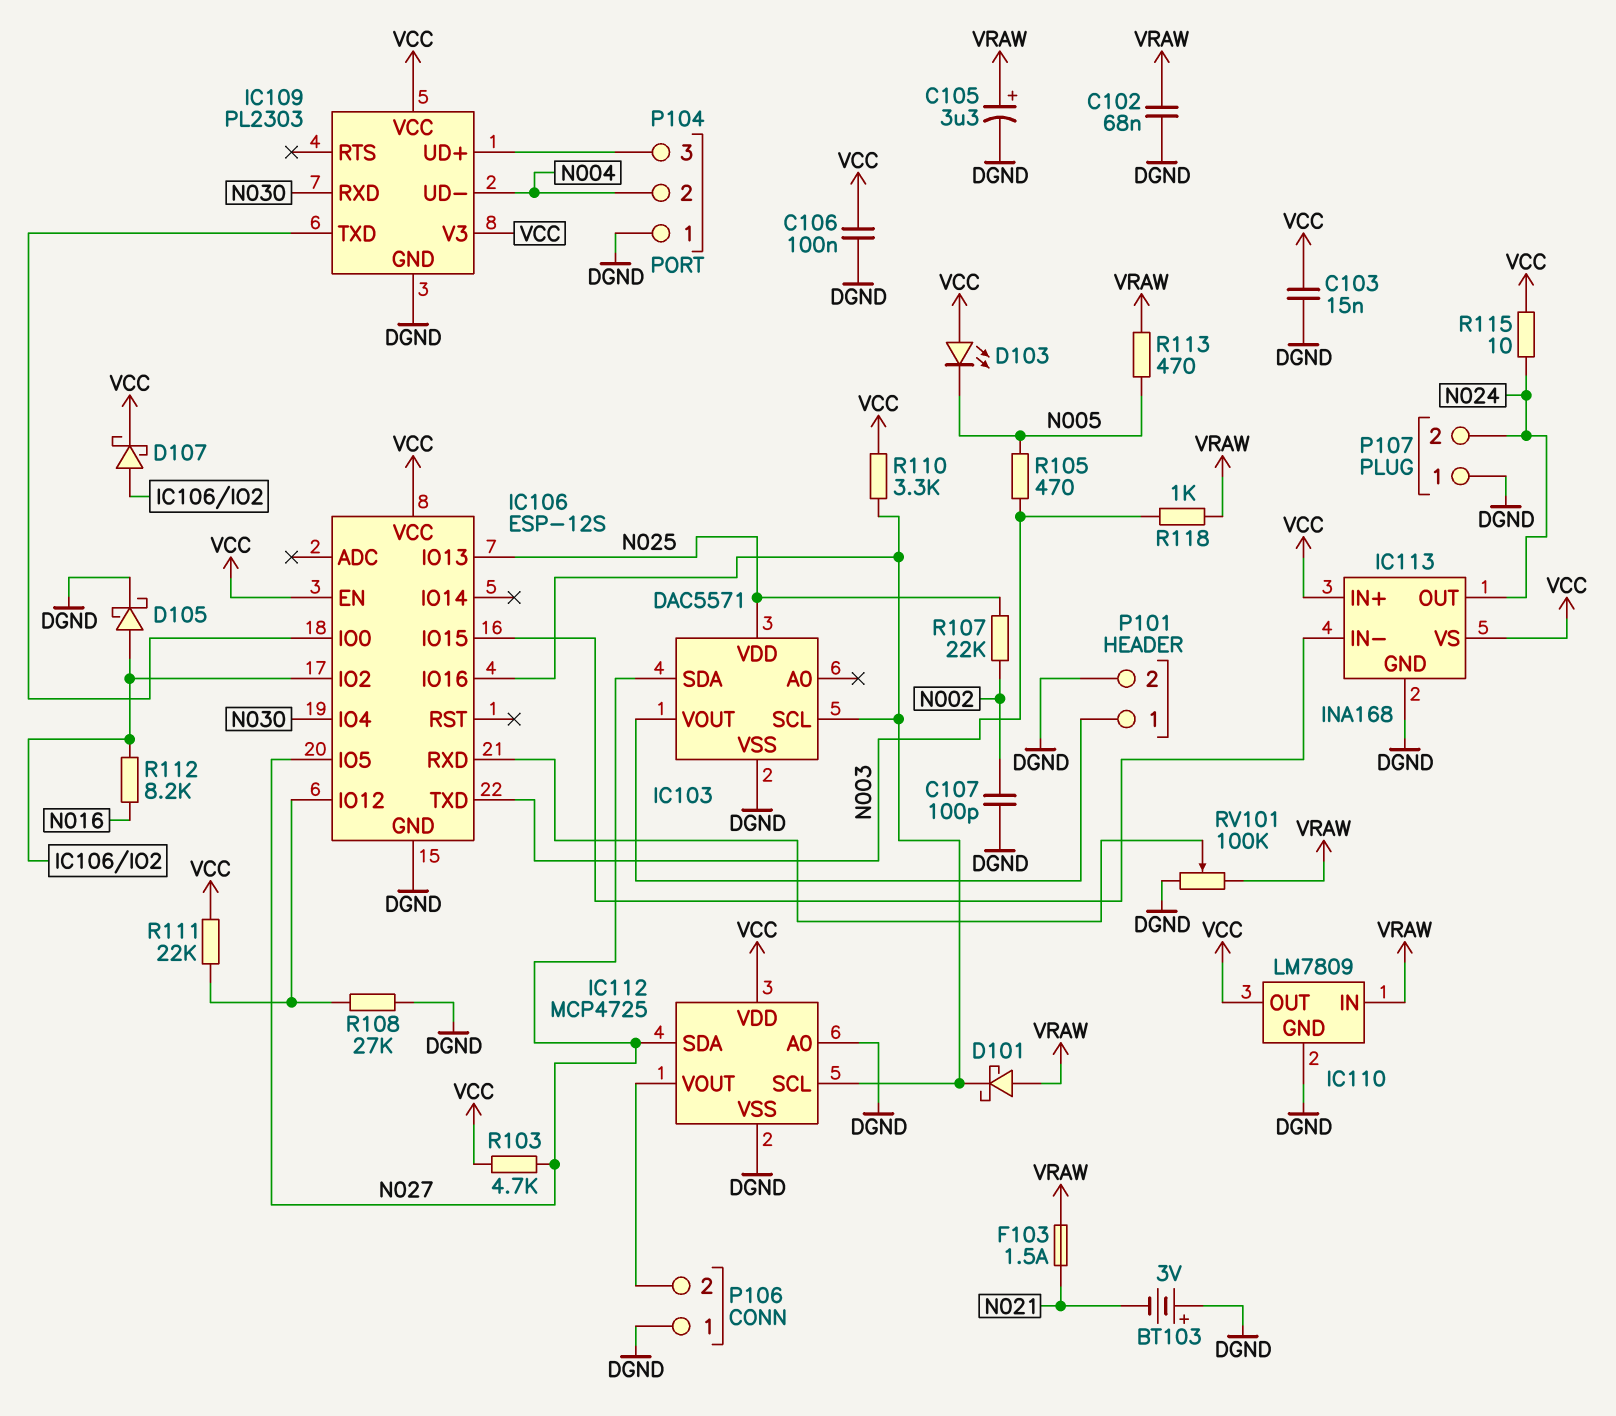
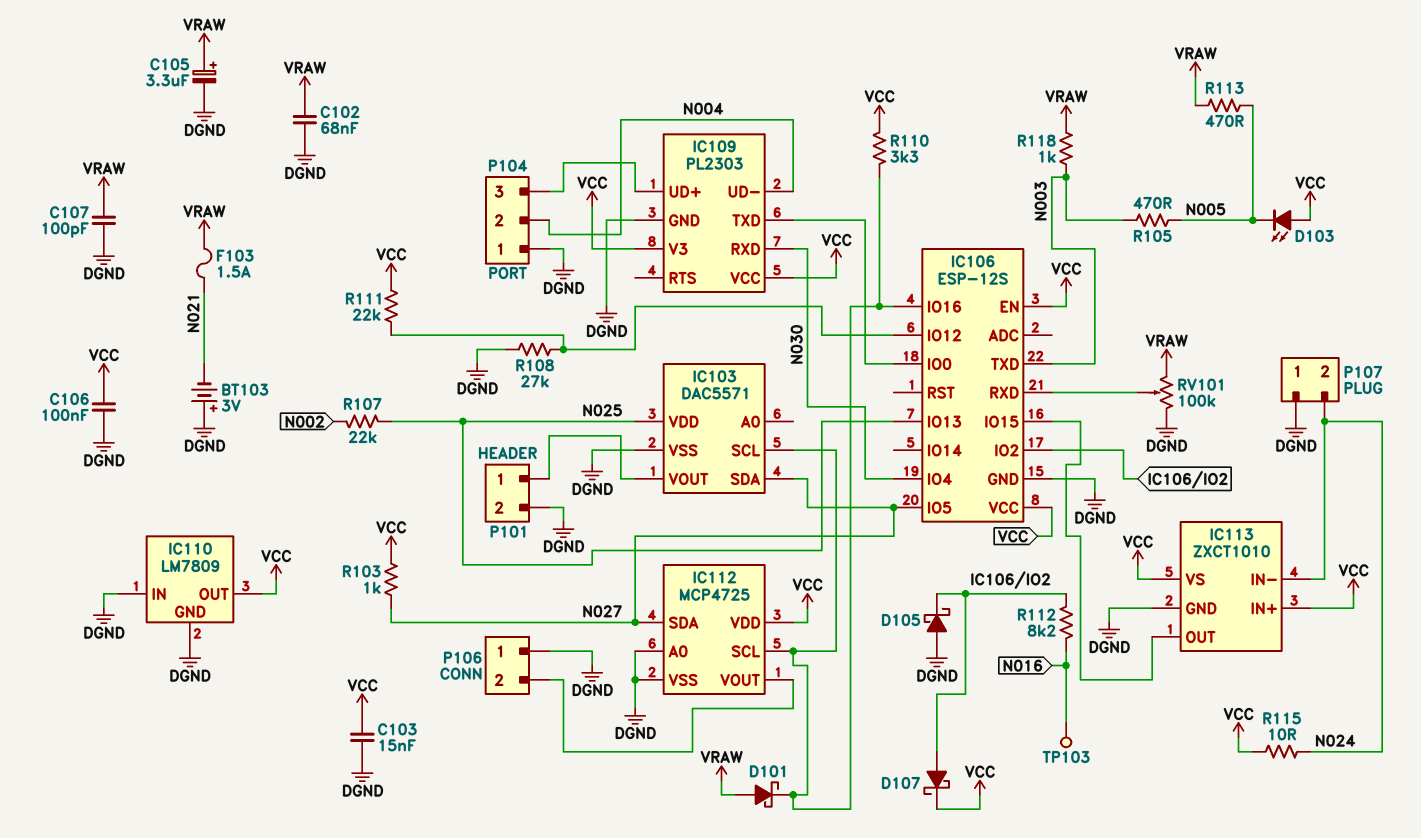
C107: 100pF (DGND, N002) -> 100pF (DGND, VRAW)
D105: schottky (A IC106/IO2, K DGND) -> schottky (A DGND, K IC106/IO2)
IC110 pin IN: VRAW -> DGND
IC113: INA168 -> ZXCT1010
IC113 pin IN-: IC106/IO15 -> N024
IC113 pin OUT: N024 -> IC106/IO15
R103: 4.7k (N027, VCC) -> 1k (N027, VCC)
TP103: none -> test point (N016)

